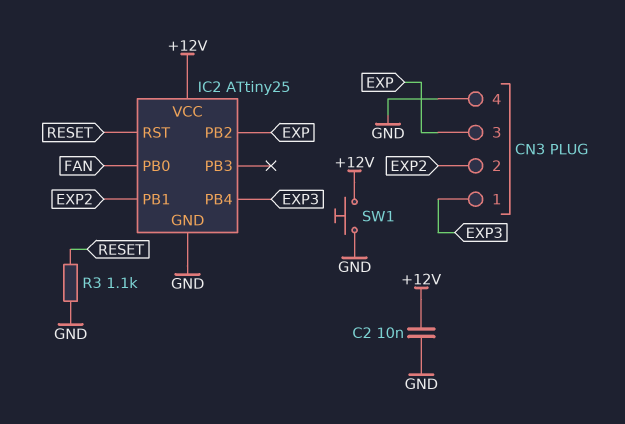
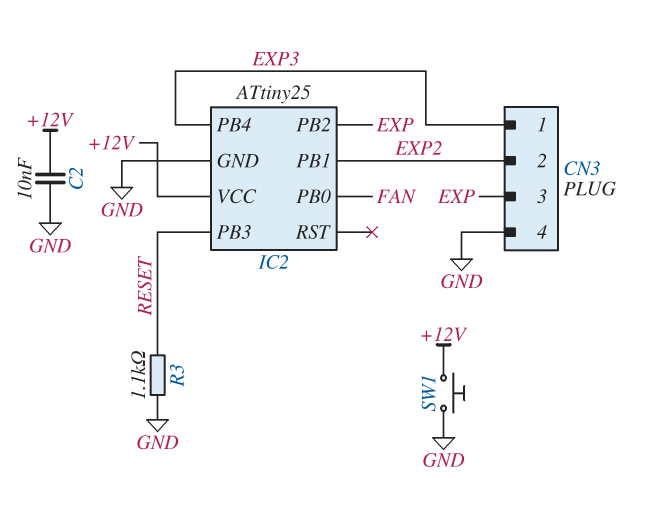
IC2 pin PB3: none -> RESET
IC2 pin RST: RESET -> none

